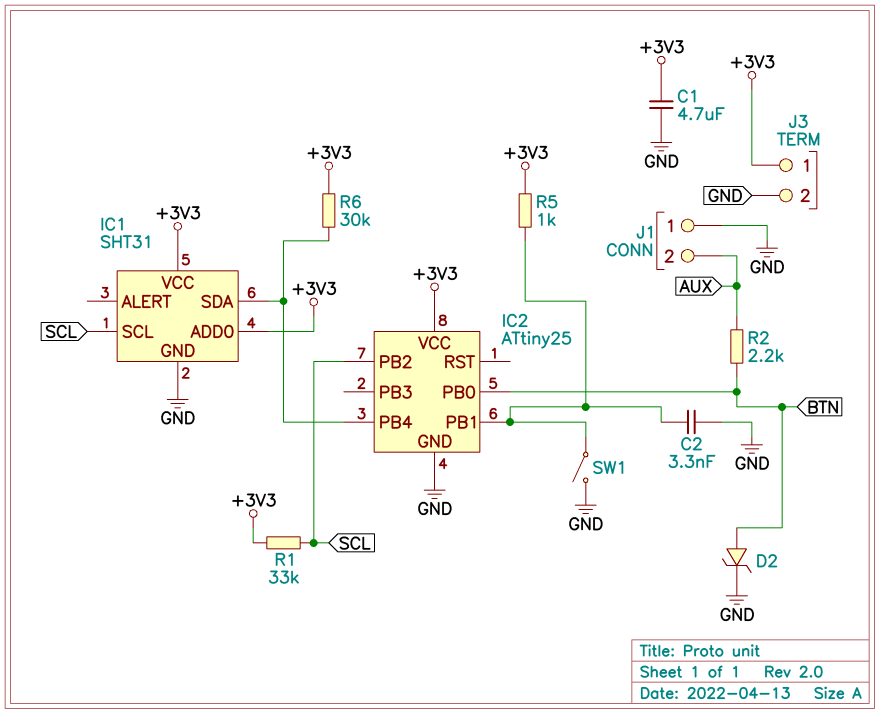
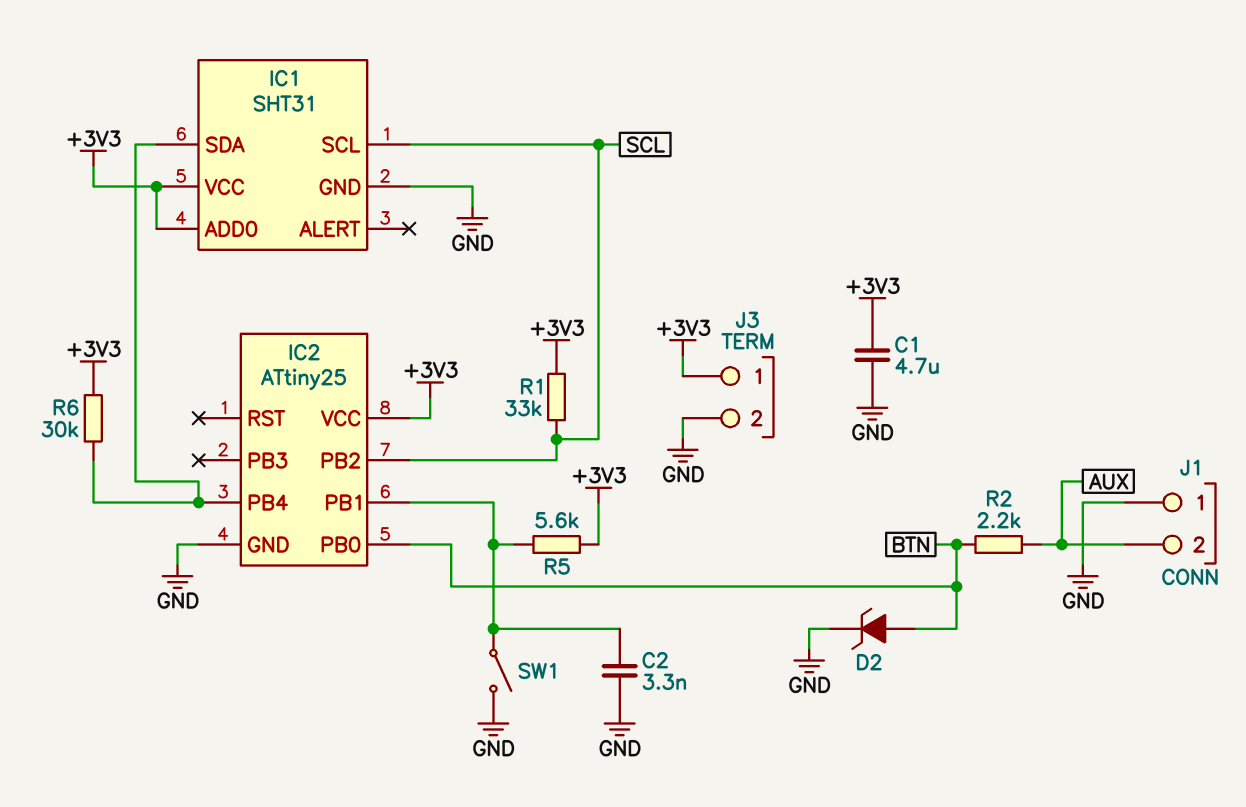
R5: 1k (+3V3, IC2/PB1) -> 5.6k (+3V3, IC2/PB1)

